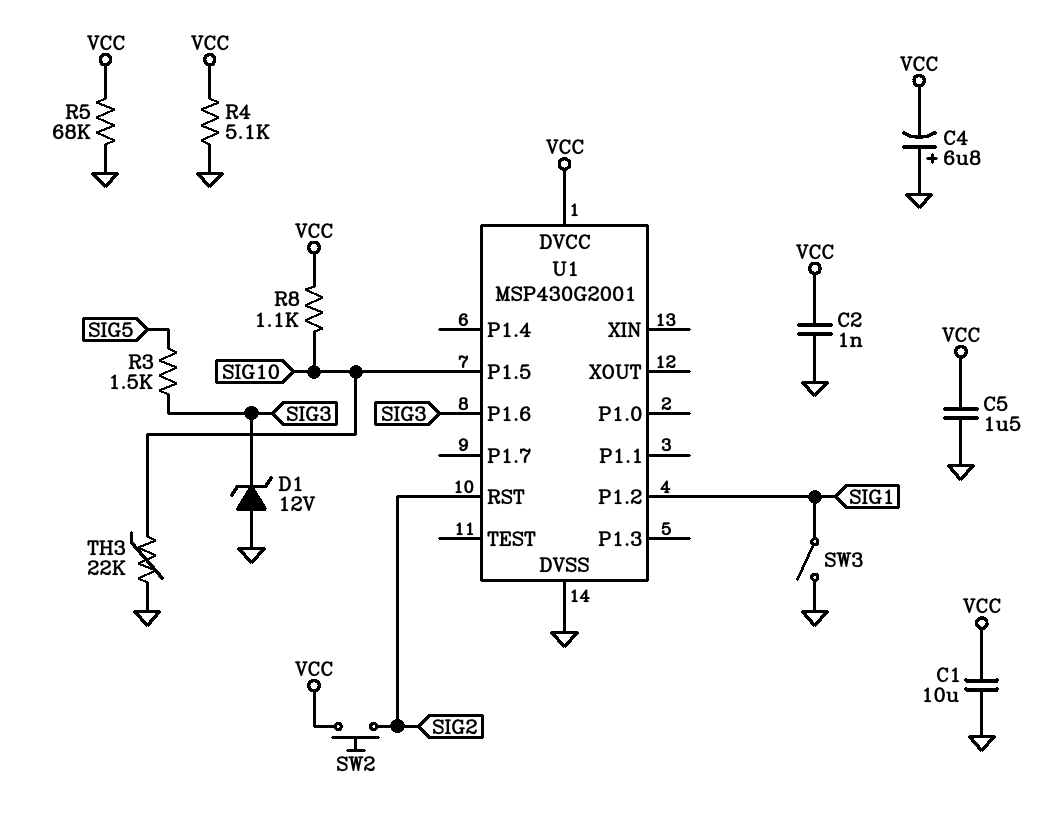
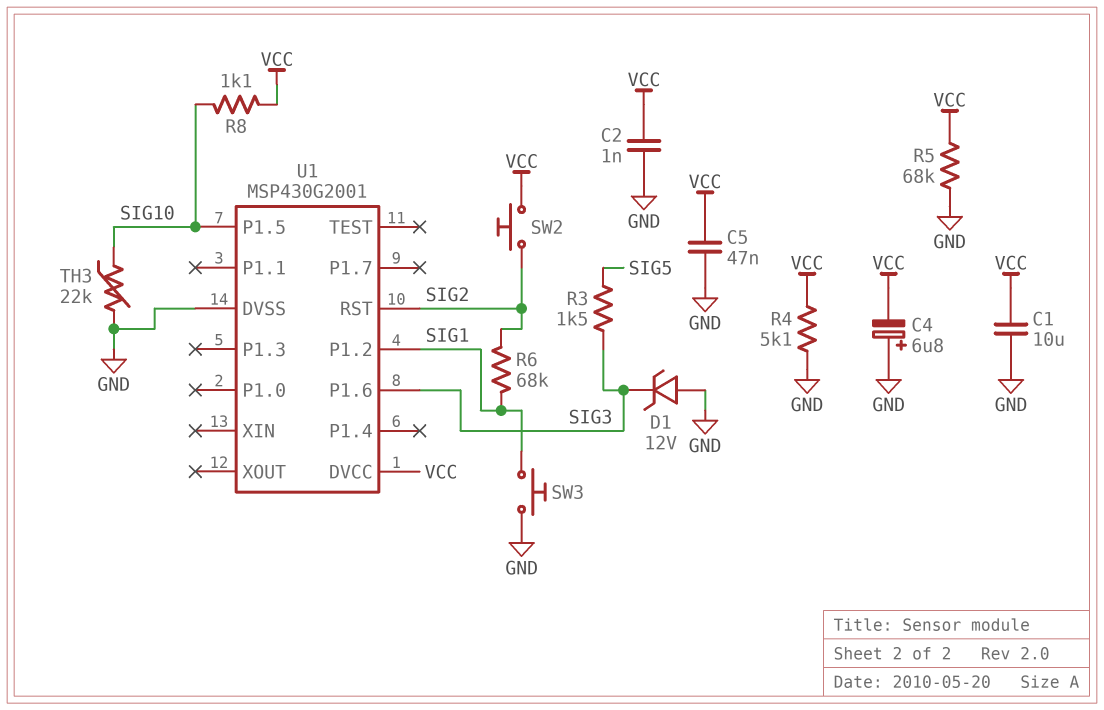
C5: 1.5uF (GND, VCC) -> 47nF (GND, VCC)
R6: none -> 68k (SIG1, SIG2)
SW3: switch (GND, SIG1) -> button (GND, SIG1)

